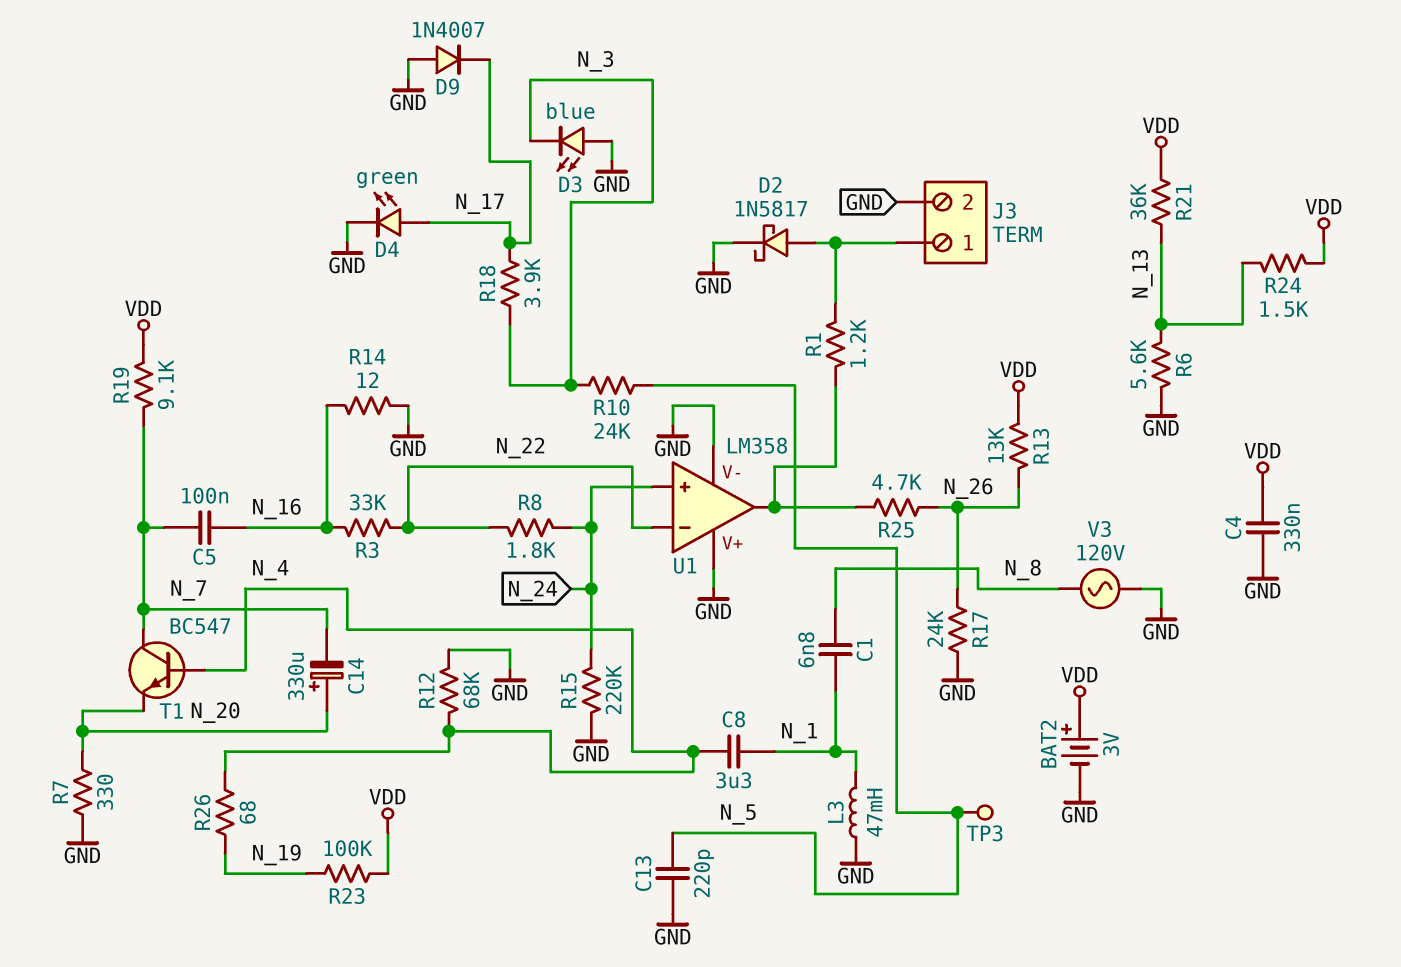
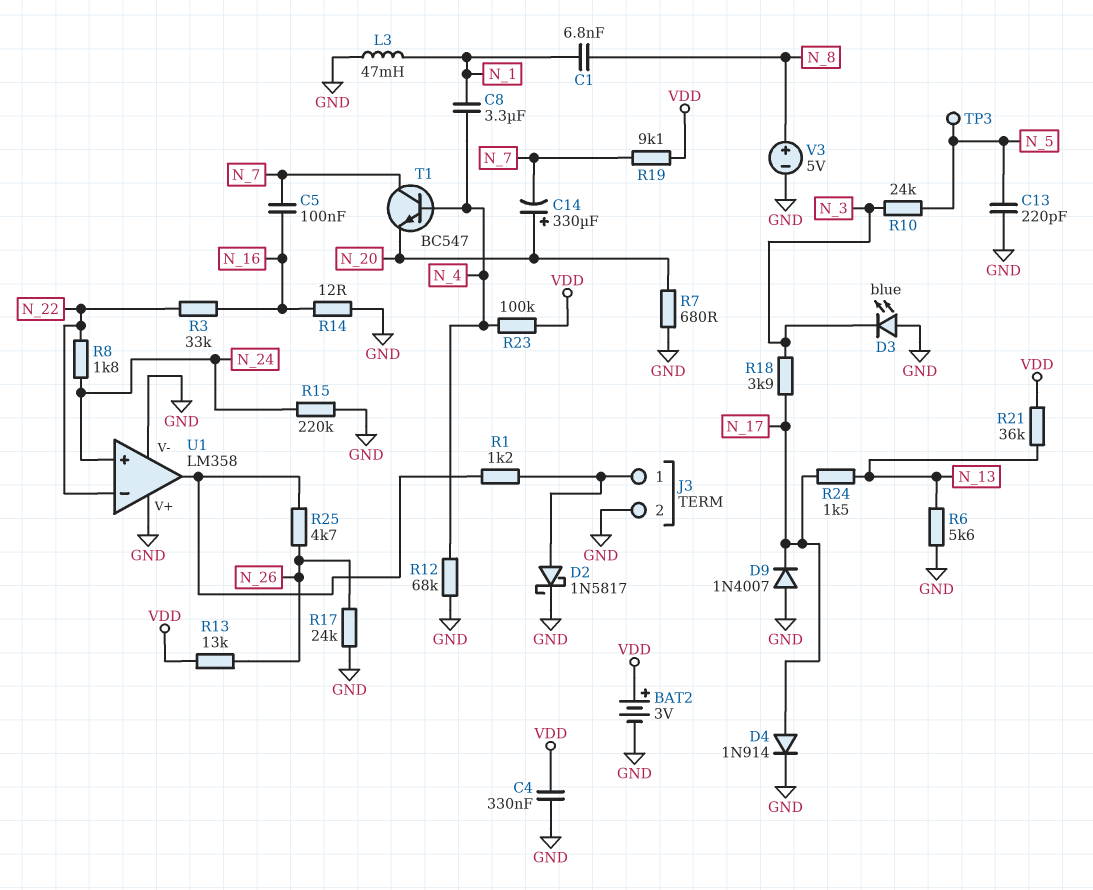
D4: LED green (A N_17, K GND) -> diode 1N914 (A N_17, K GND)
R7: 330 (GND, N_20) -> 680 (GND, N_20)
R23: 100k (N_19, VDD) -> 100k (N_4, VDD)
R24: 1.5k (N_13, VDD) -> 1.5k (N_13, N_17)
R26: 68 (N_4, N_19) -> none
V3: AC 120V (GND, N_8) -> 5V (plus N_8, minus GND)

